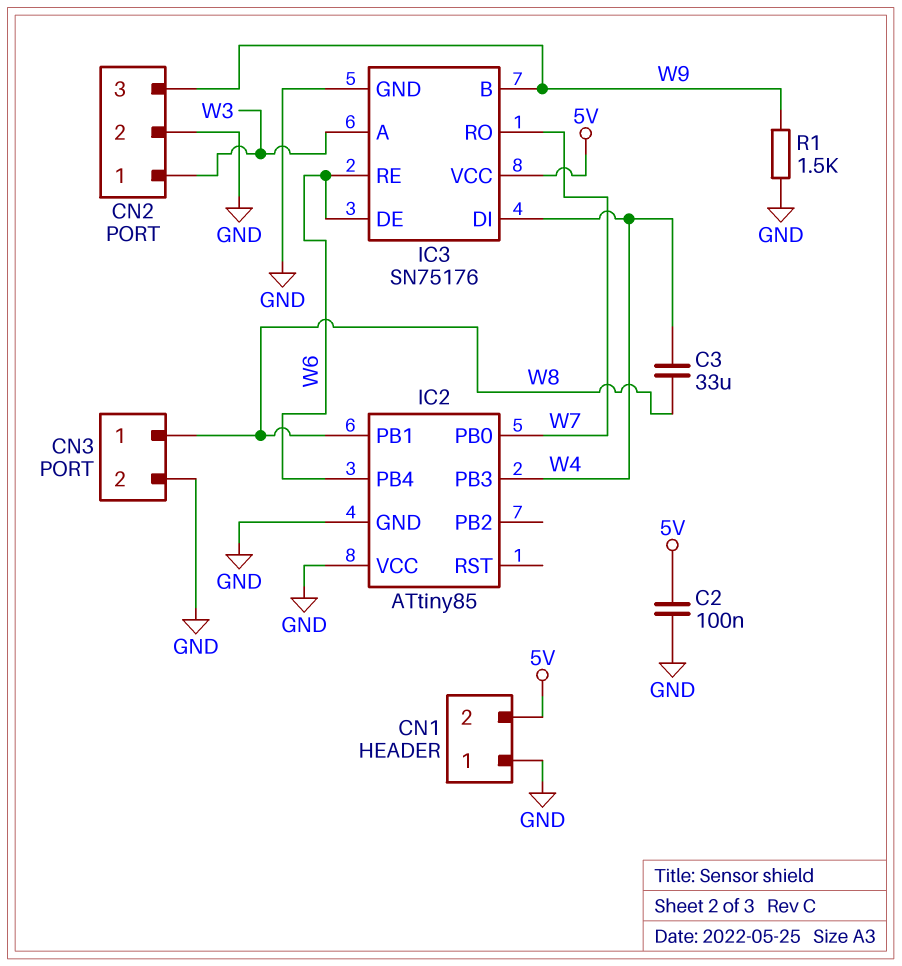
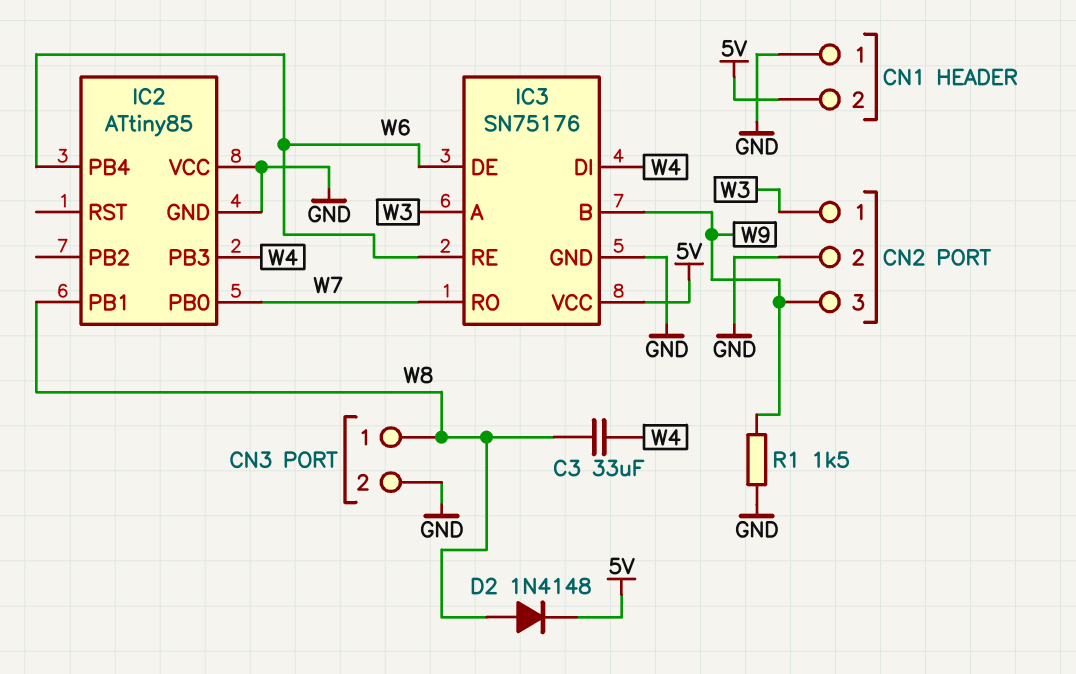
C2: 100nF (5V, GND) -> none
D2: none -> diode 1N4148 (A W8, K 5V)

